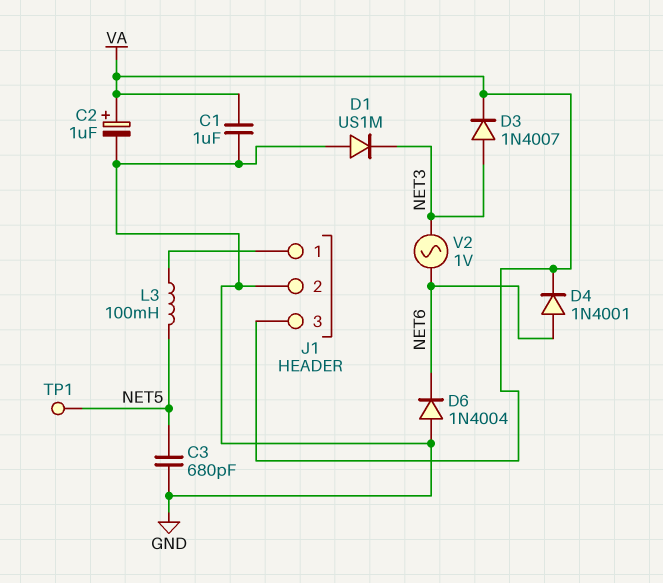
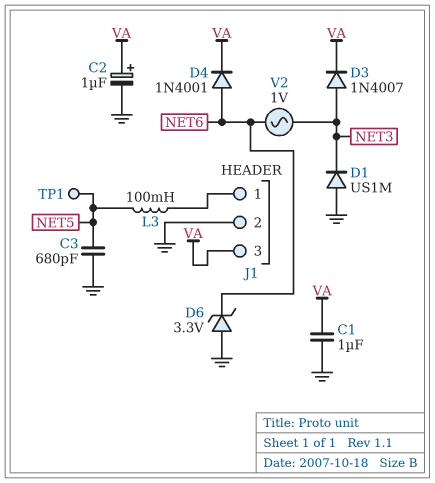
D6: diode 1N4004 (A GND, K NET6) -> zener 3.3V (A GND, K NET6)

